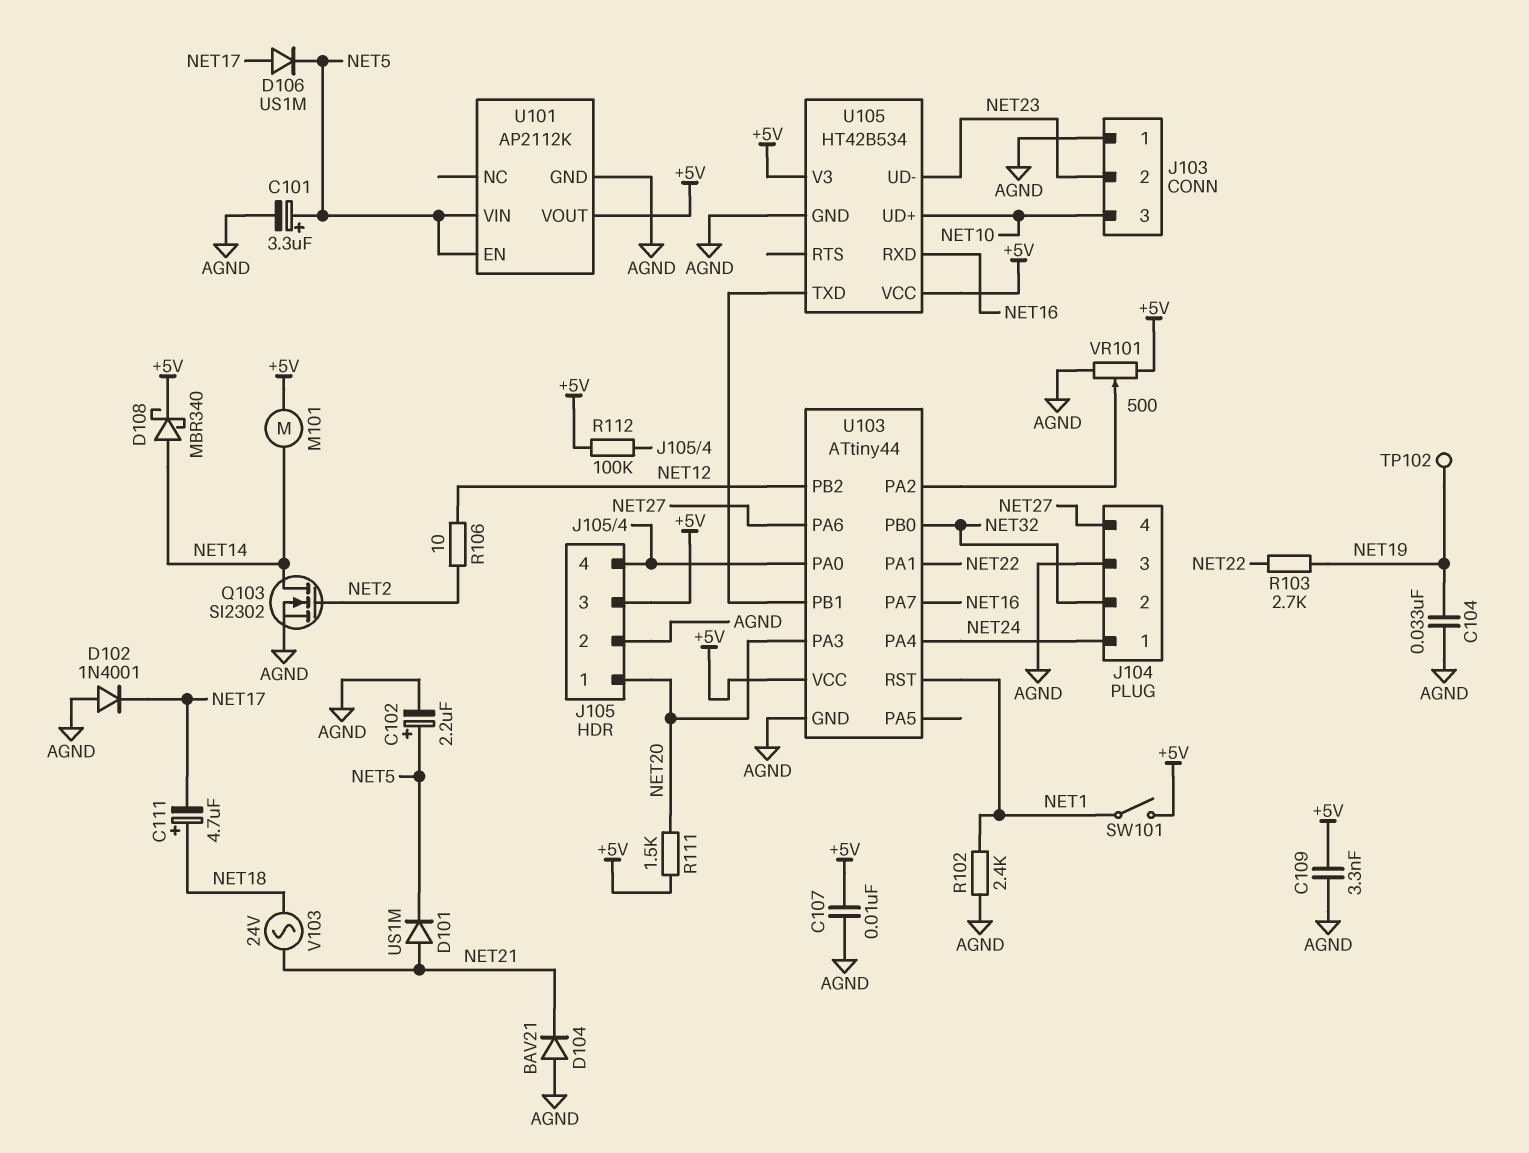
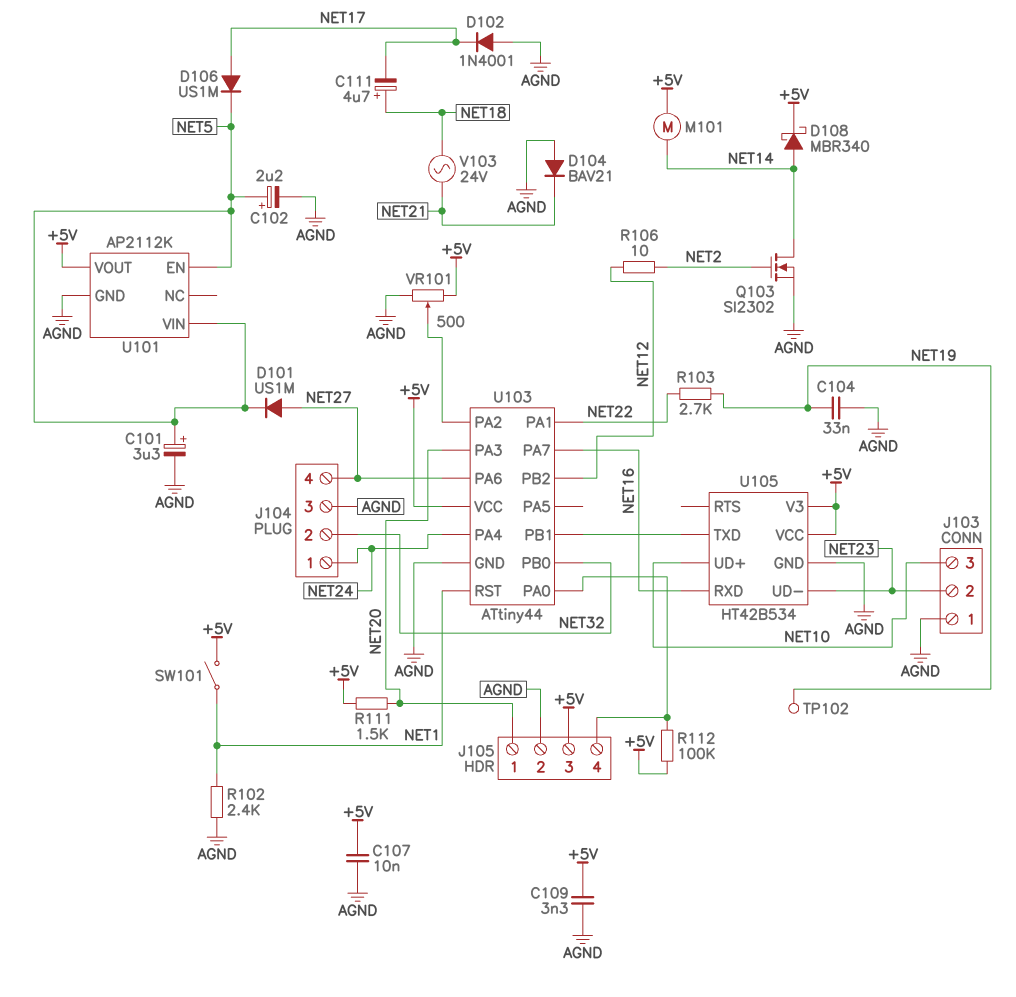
D101: diode US1M (A NET21, K NET5) -> diode US1M (A NET27, K NET5)

